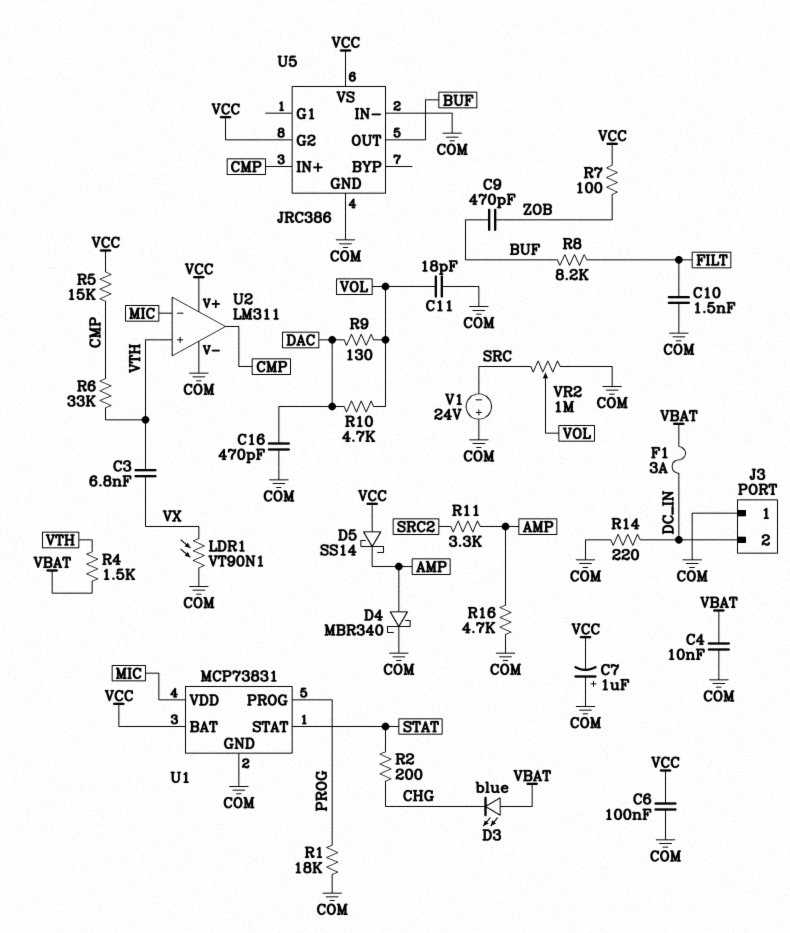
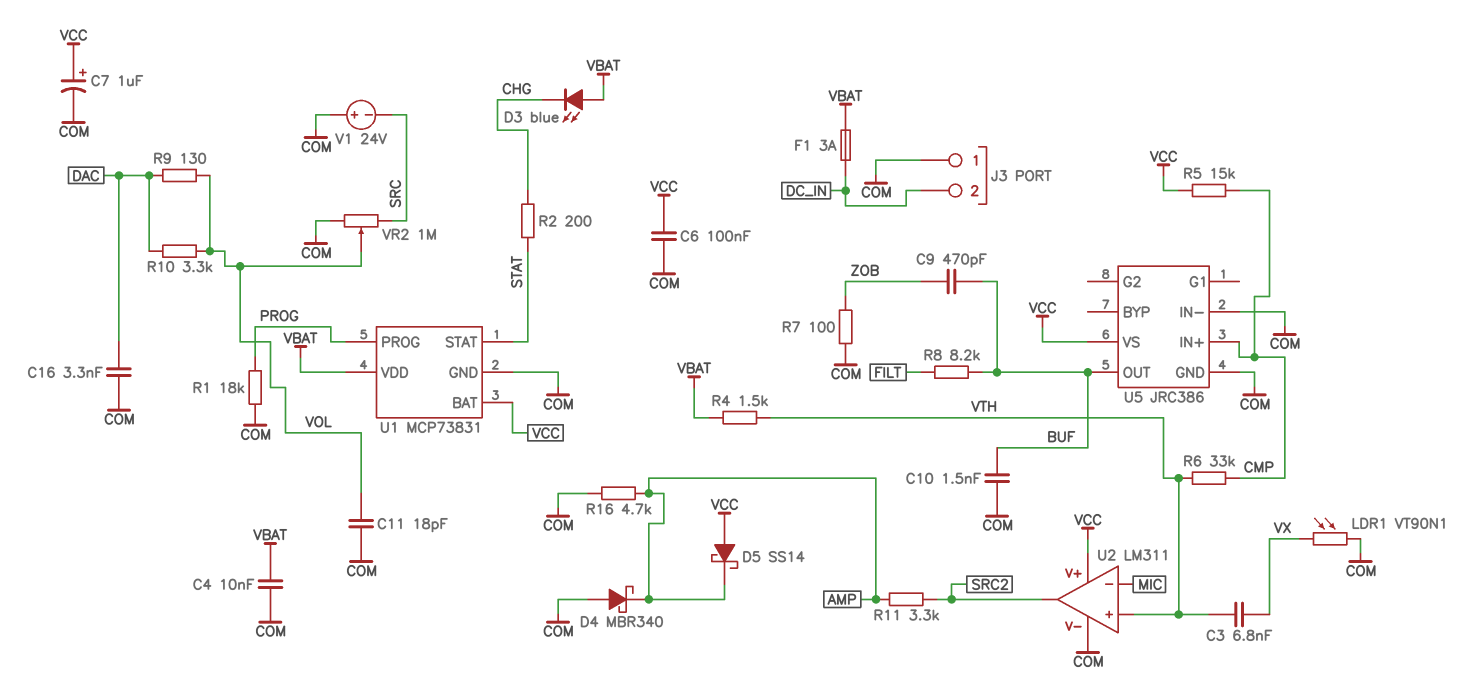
C7: 1uF (plus COM, minus VCC) -> 1uF (plus VCC, minus COM)
C10: 1.5nF (COM, FILT) -> 1.5nF (BUF, COM)
C16: 470pF (COM, DAC) -> 3.3nF (COM, DAC)
D4: schottky MBR340 (A AMP, K COM) -> schottky MBR340 (A COM, K AMP)
R7: 100 (VCC, ZOB) -> 100 (COM, ZOB)
R10: 4.7k (DAC, VOL) -> 3.3k (DAC, VOL)
R14: 220 (COM, DC_IN) -> none
U1 pin VDD: MIC -> VBAT
U2 pin out: CMP -> SRC2
U5 pin G2: VCC -> none

